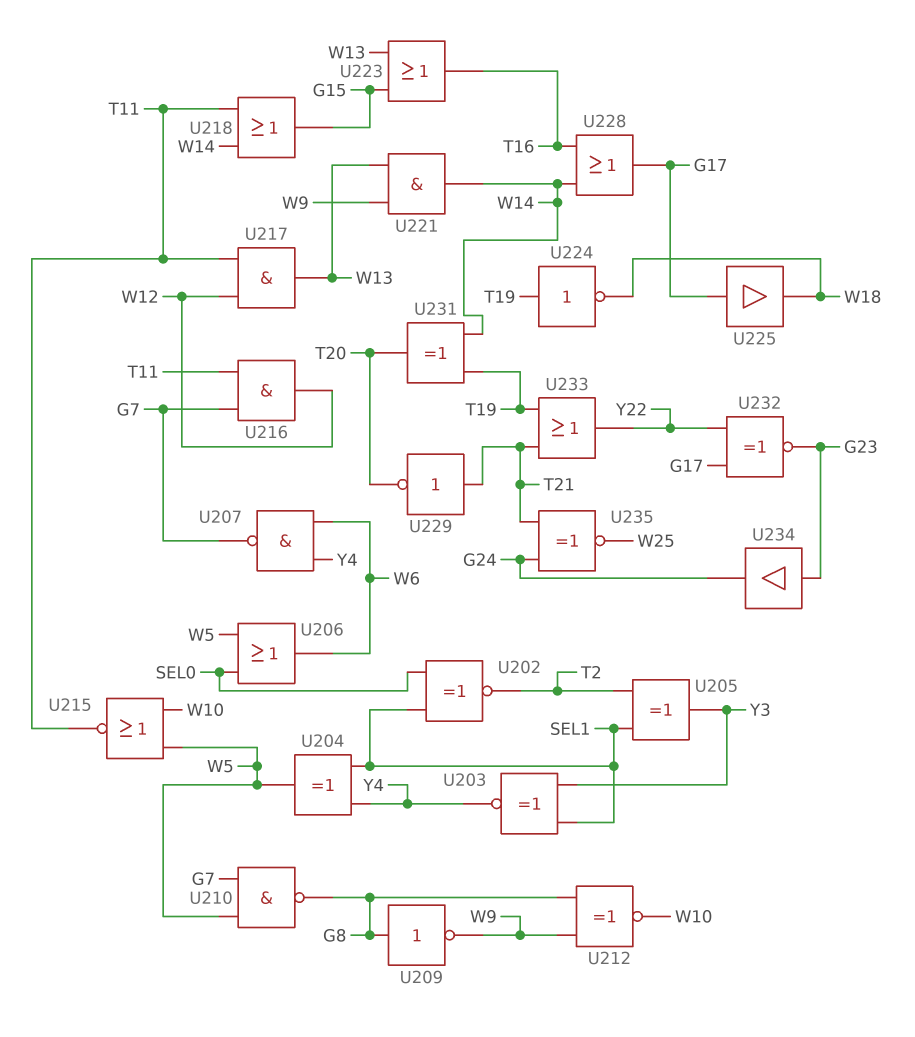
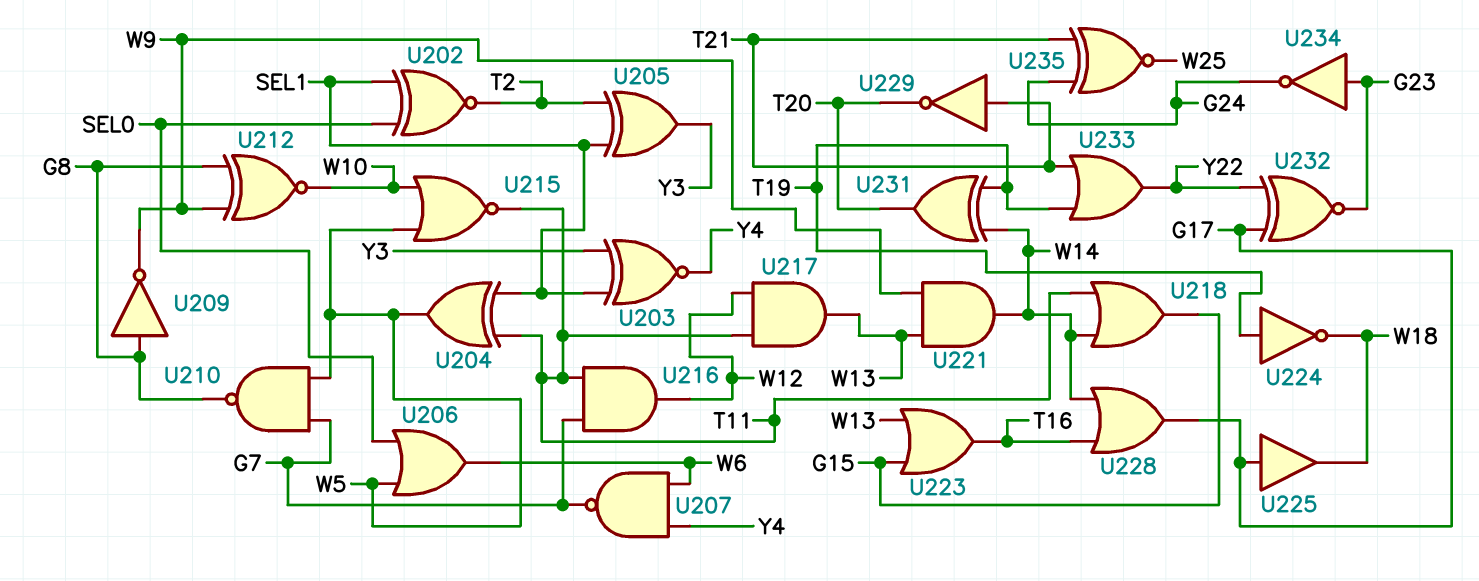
U204: XOR (in SEL1, in Y4, out W5) -> XOR (in SEL1, in T11, out W5)
U234: buffer (in G23, out G24) -> NOT (in G23, out G24)

